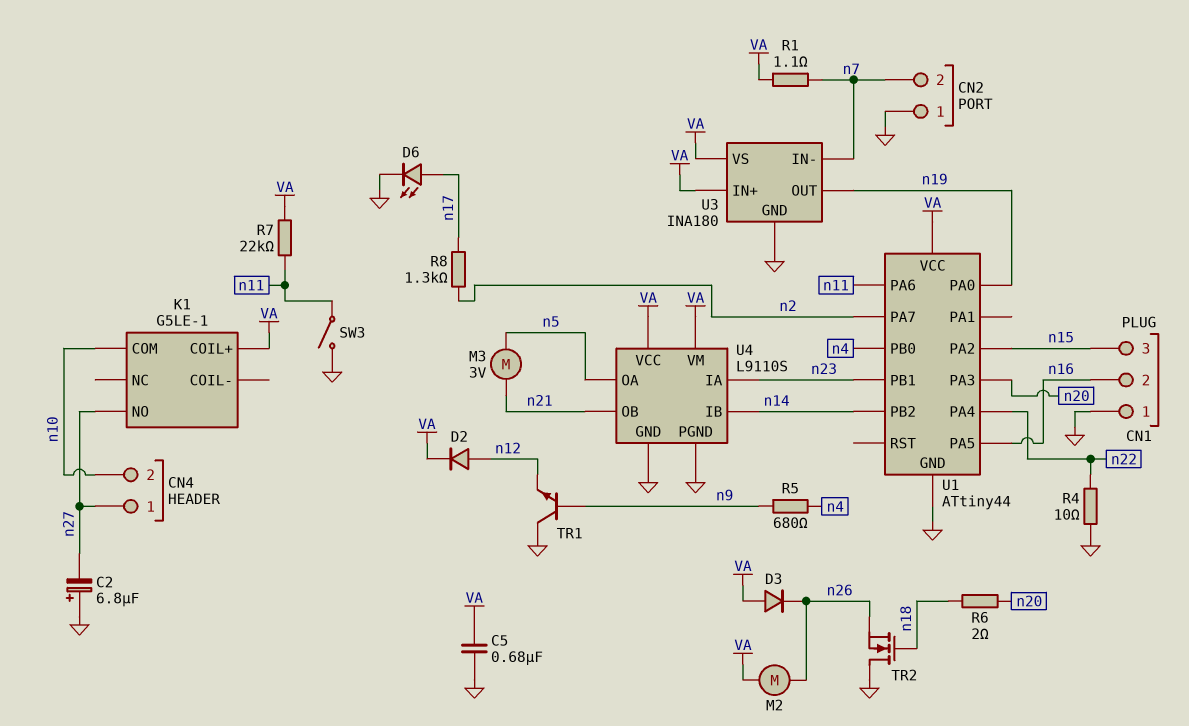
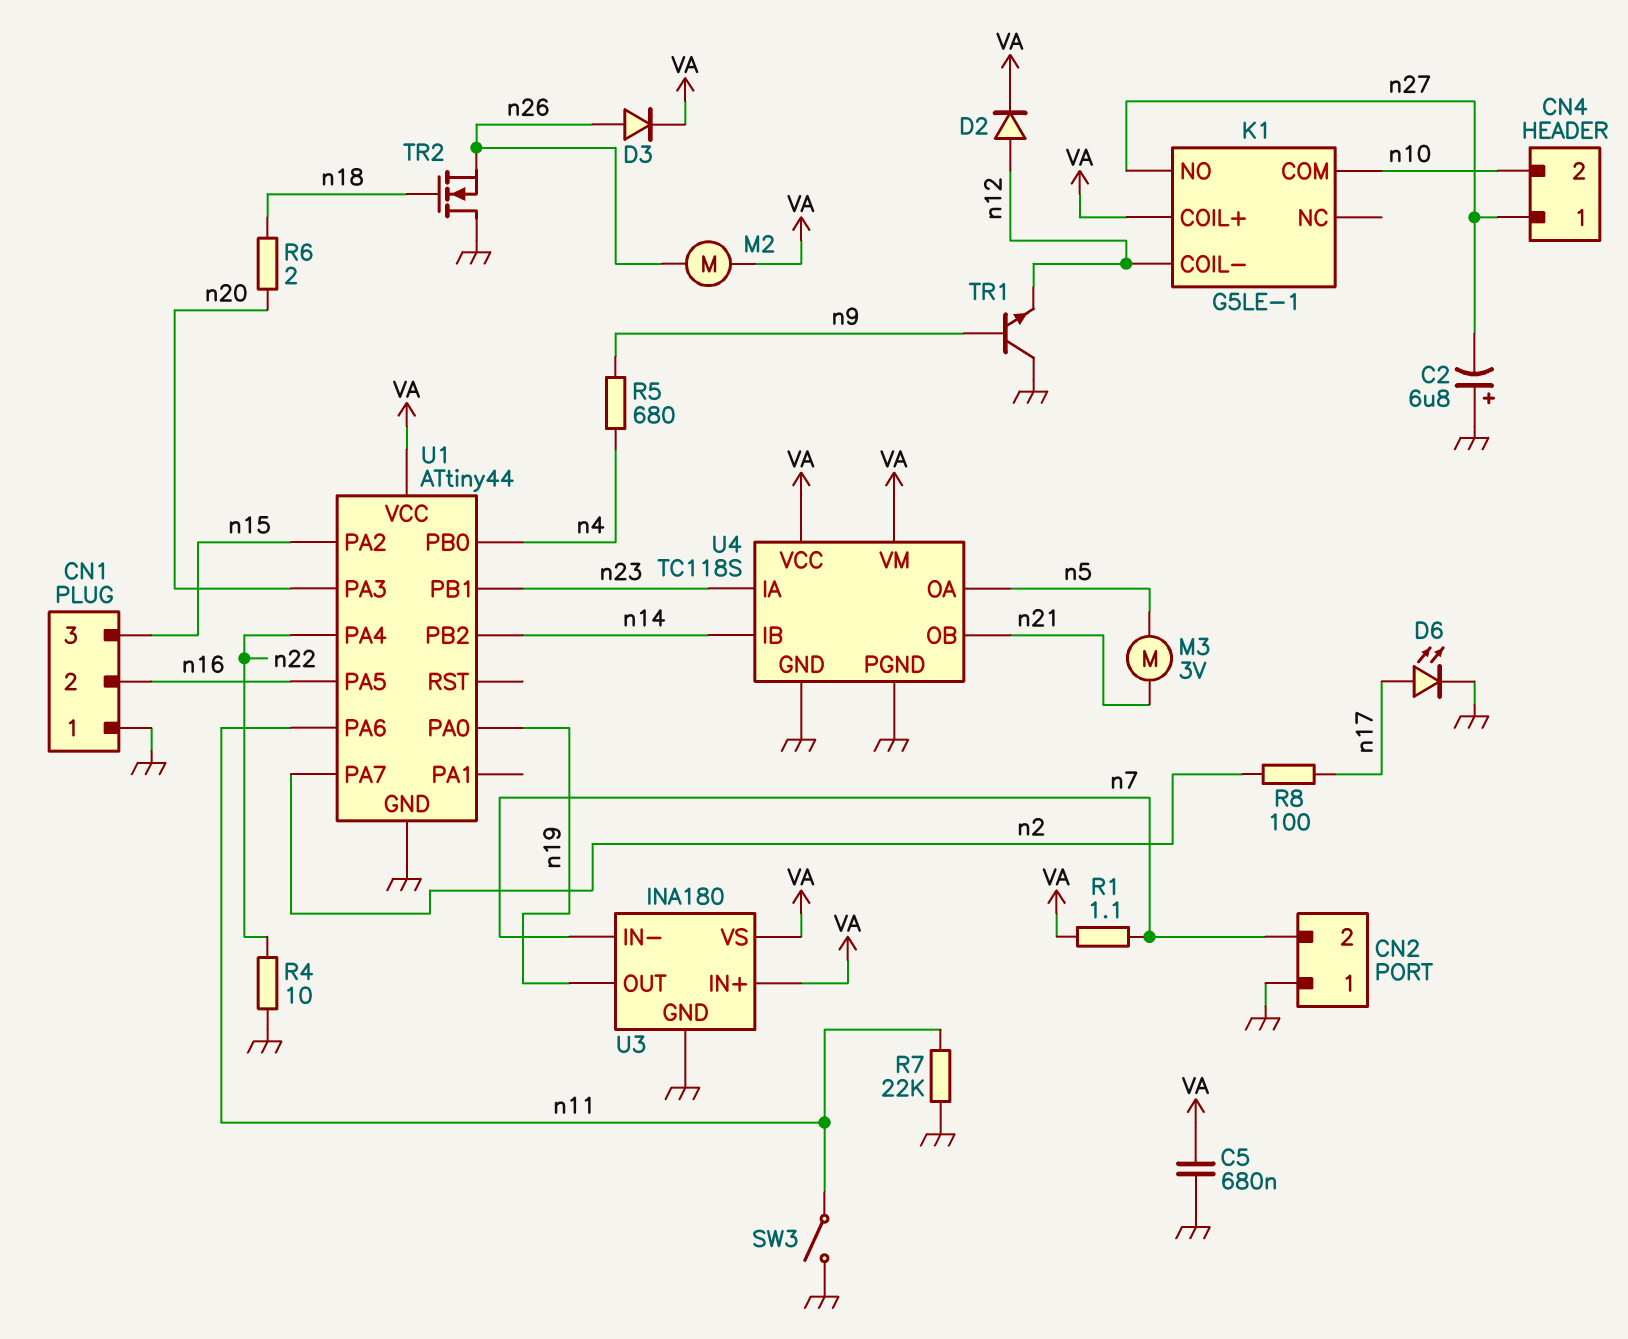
D3: diode (A VA, K n26) -> diode (A n26, K VA)
K1 pin COIL-: none -> n12
R7: 22k (VA, n11) -> 22k (GND, n11)
R8: 1.3k (n2, n17) -> 100 (n2, n17)
U4: L9110S -> TC118S

